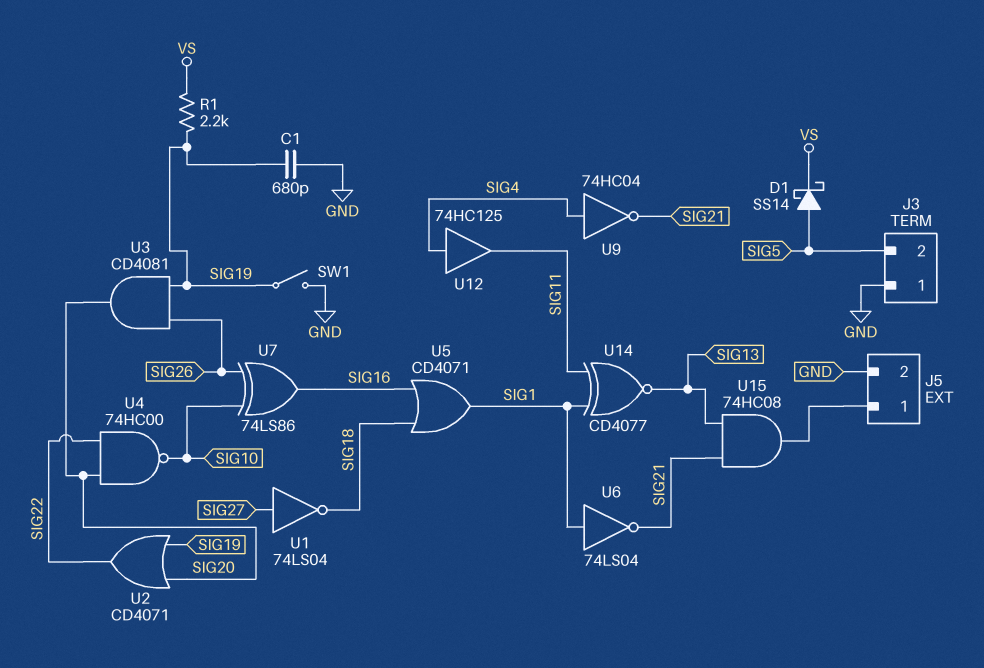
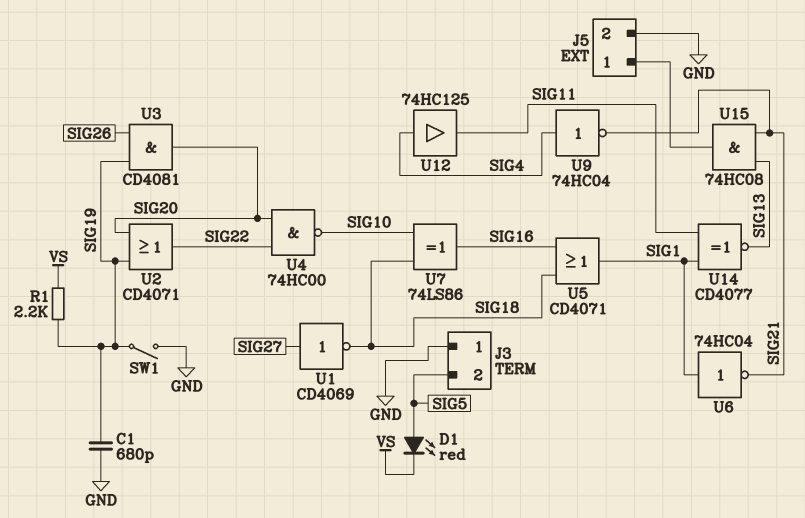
D1: schottky SS14 (A SIG5, K VS) -> LED red (A SIG5, K VS)
U1: NOT 74LS04 (in SIG27, out SIG18) -> NOT CD4069 (in SIG27, out SIG18)
U6: NOT 74LS04 (in SIG1, out SIG21) -> NOT 74HC04 (in SIG1, out SIG21)
U7: XOR 74LS86 (in SIG10, in SIG26, out SIG16) -> XOR 74LS86 (in SIG10, in SIG18, out SIG16)

